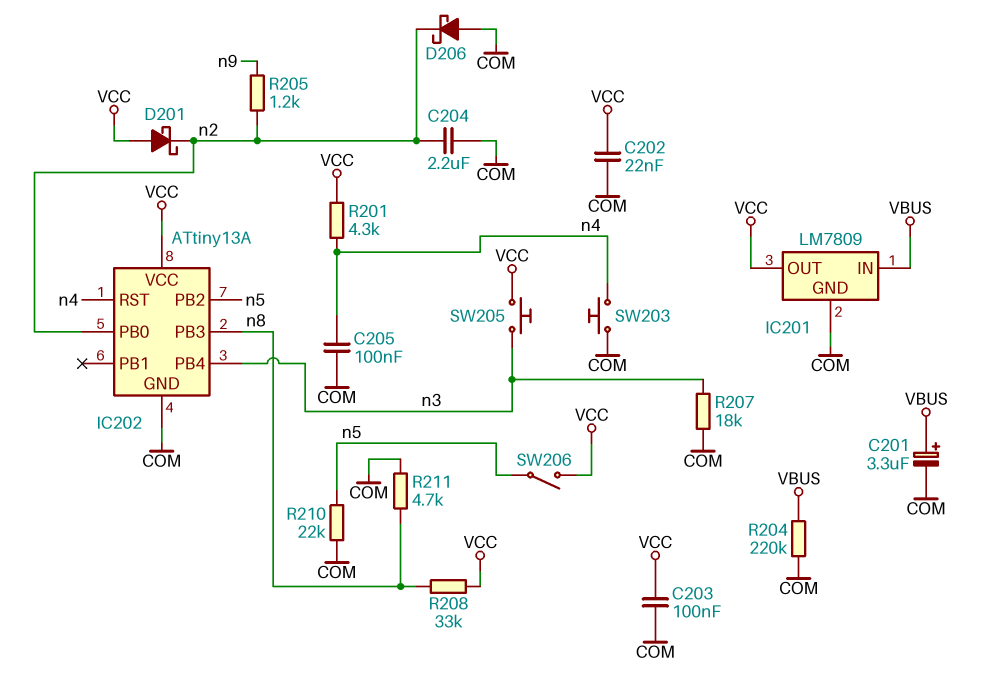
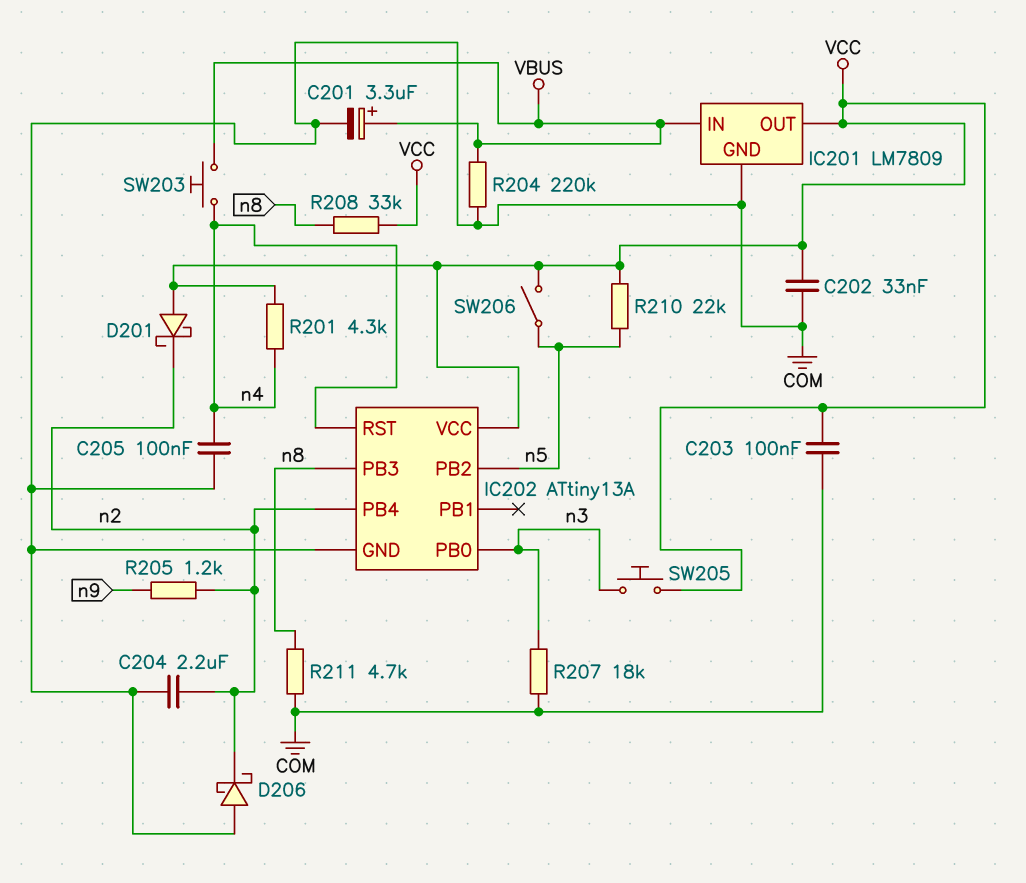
C202: 22nF (COM, VCC) -> 33nF (COM, VCC)
IC202 pin PB0: n2 -> n3
IC202 pin PB4: n3 -> n2
R210: 22k (COM, n5) -> 22k (VCC, n5)
SW203: button (COM, n4) -> button (VBUS, n4)

